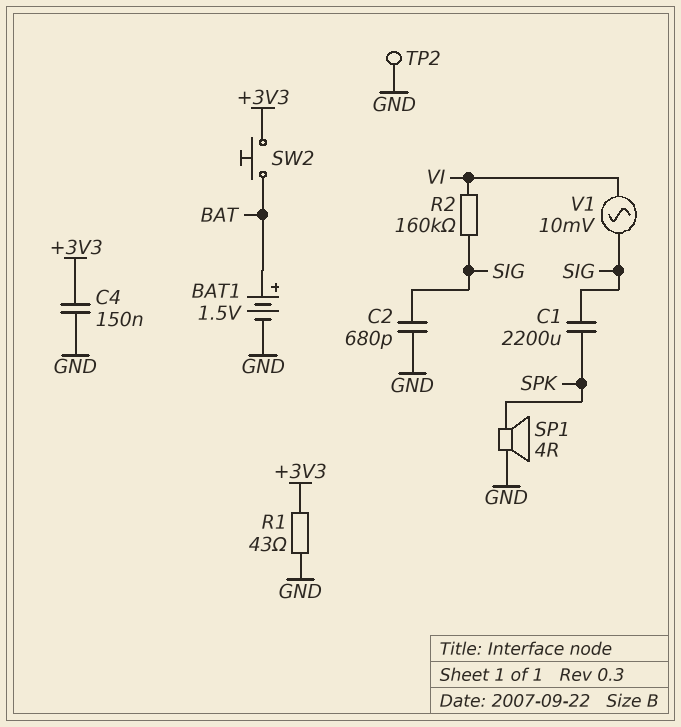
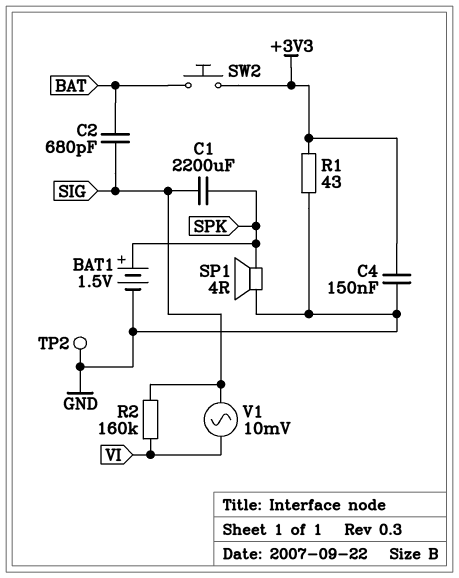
BAT1: 1.5V (plus BAT, minus GND) -> 1.5V (plus SPK, minus GND)
C2: 680pF (GND, SIG) -> 680pF (BAT, SIG)

